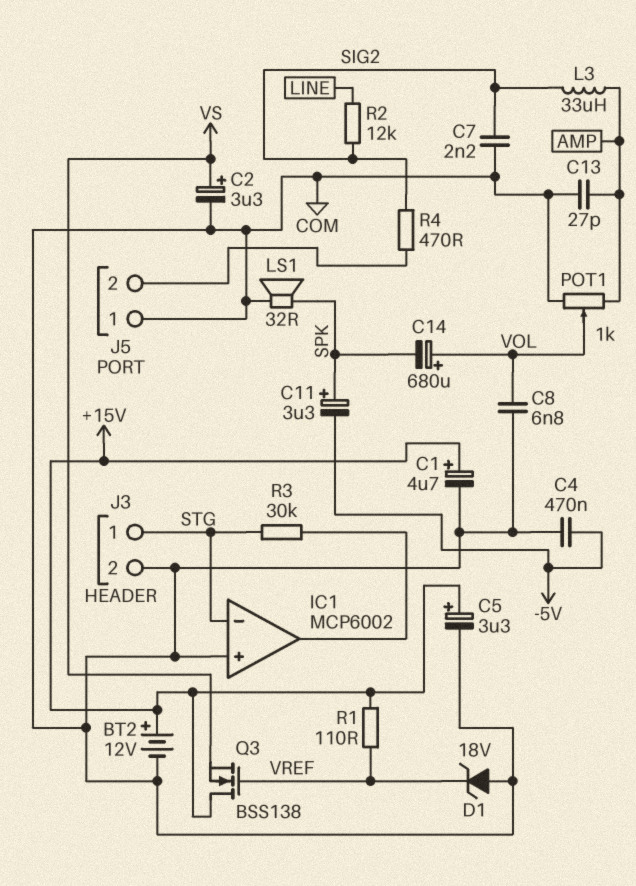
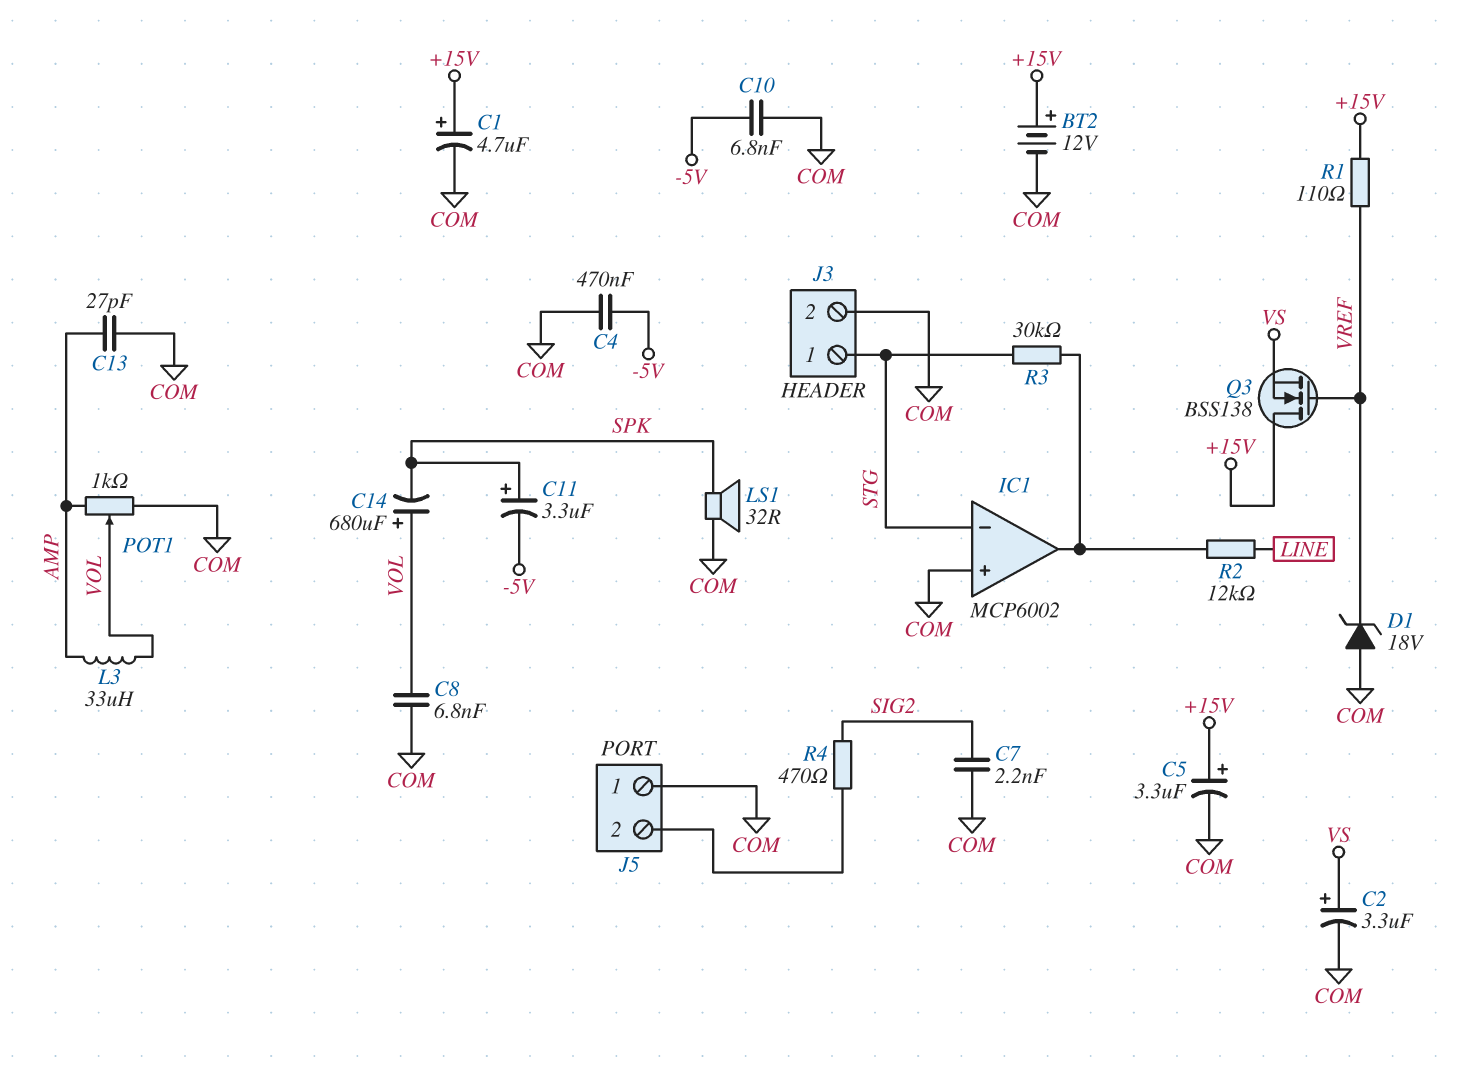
C10: none -> 6.8nF (-5V, COM)
L3: 33uH (AMP, SIG2) -> 33uH (AMP, VOL)
R2: 12k (LINE, SIG2) -> 12k (IC1/out, LINE)

